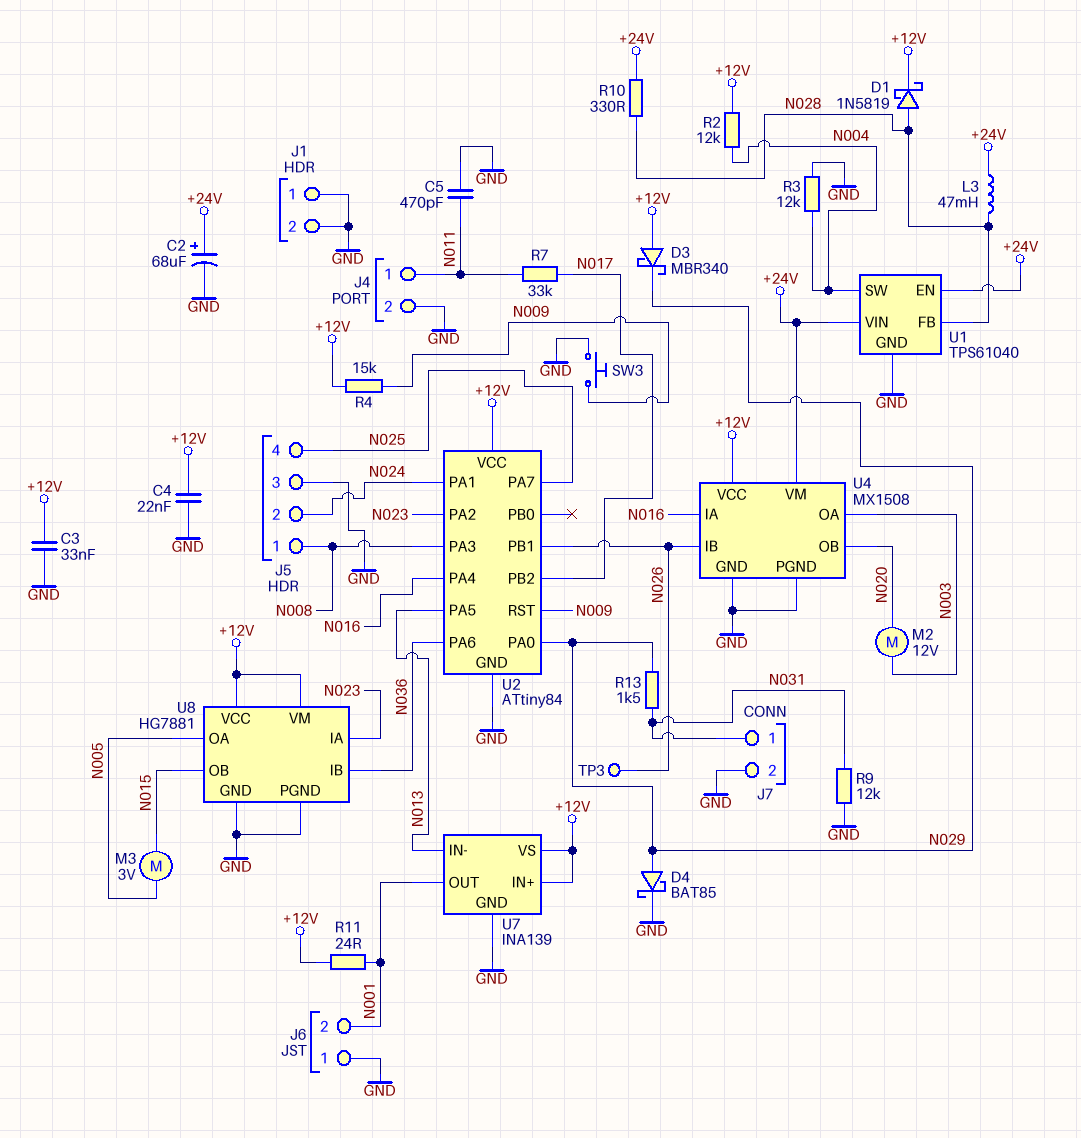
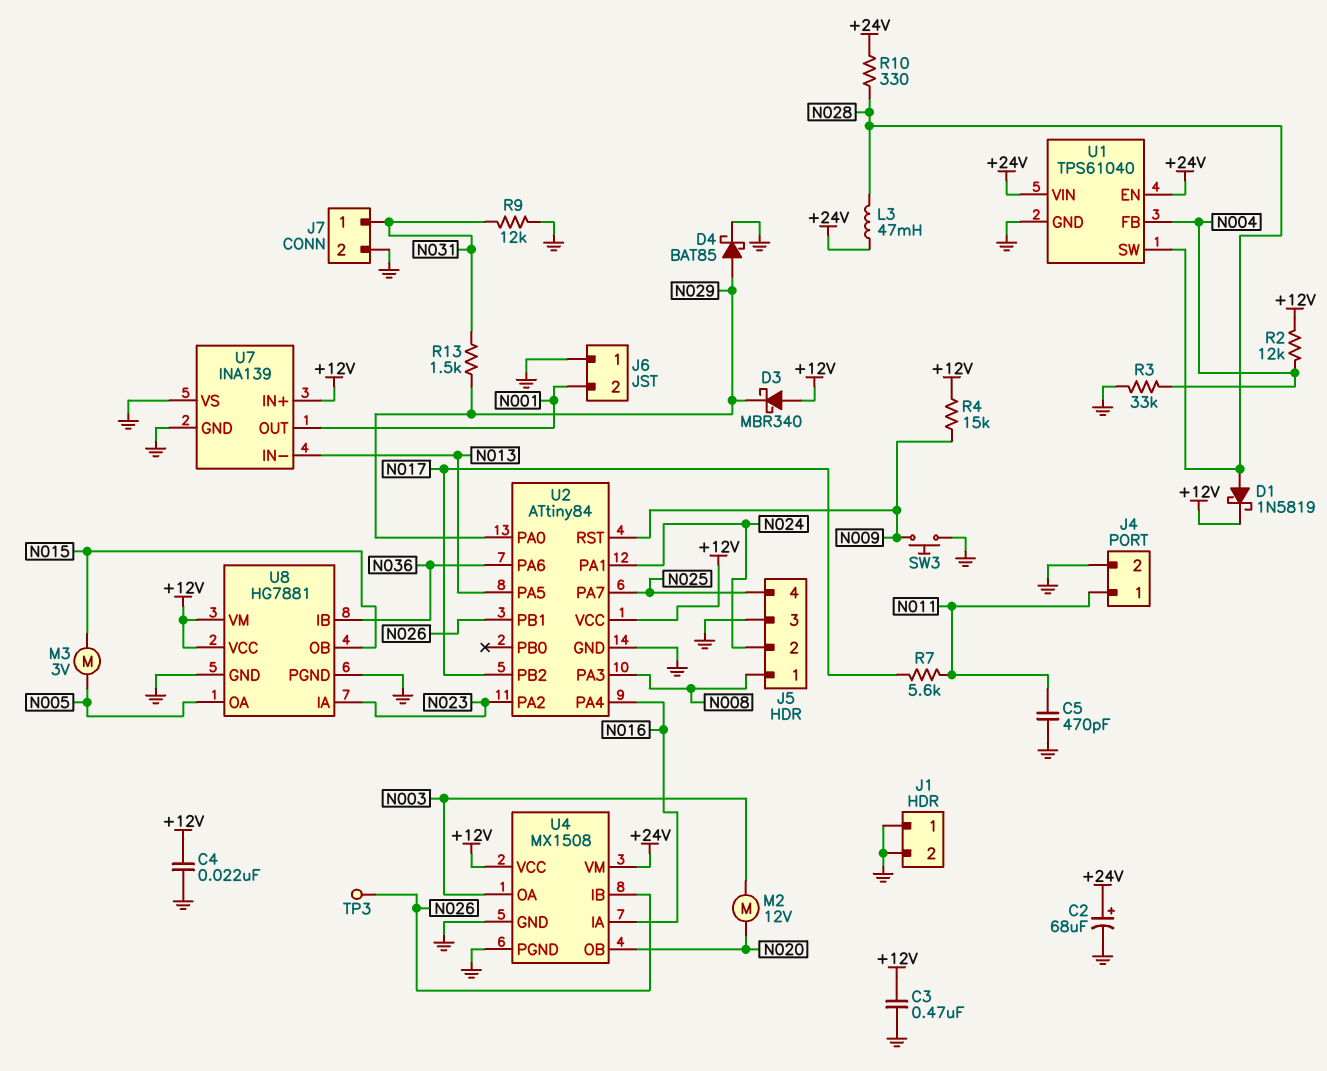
C3: 33nF (+12V, GND) -> 470nF (+12V, GND)
R3: 12k (GND, N004) -> 33k (GND, N004)
R7: 33k (N011, N017) -> 5.6k (N011, N017)
R11: 24 (+12V, N001) -> none
U1 pin FB: N028 -> N004
U1 pin SW: N004 -> N028
U7 pin VS: +12V -> GND

